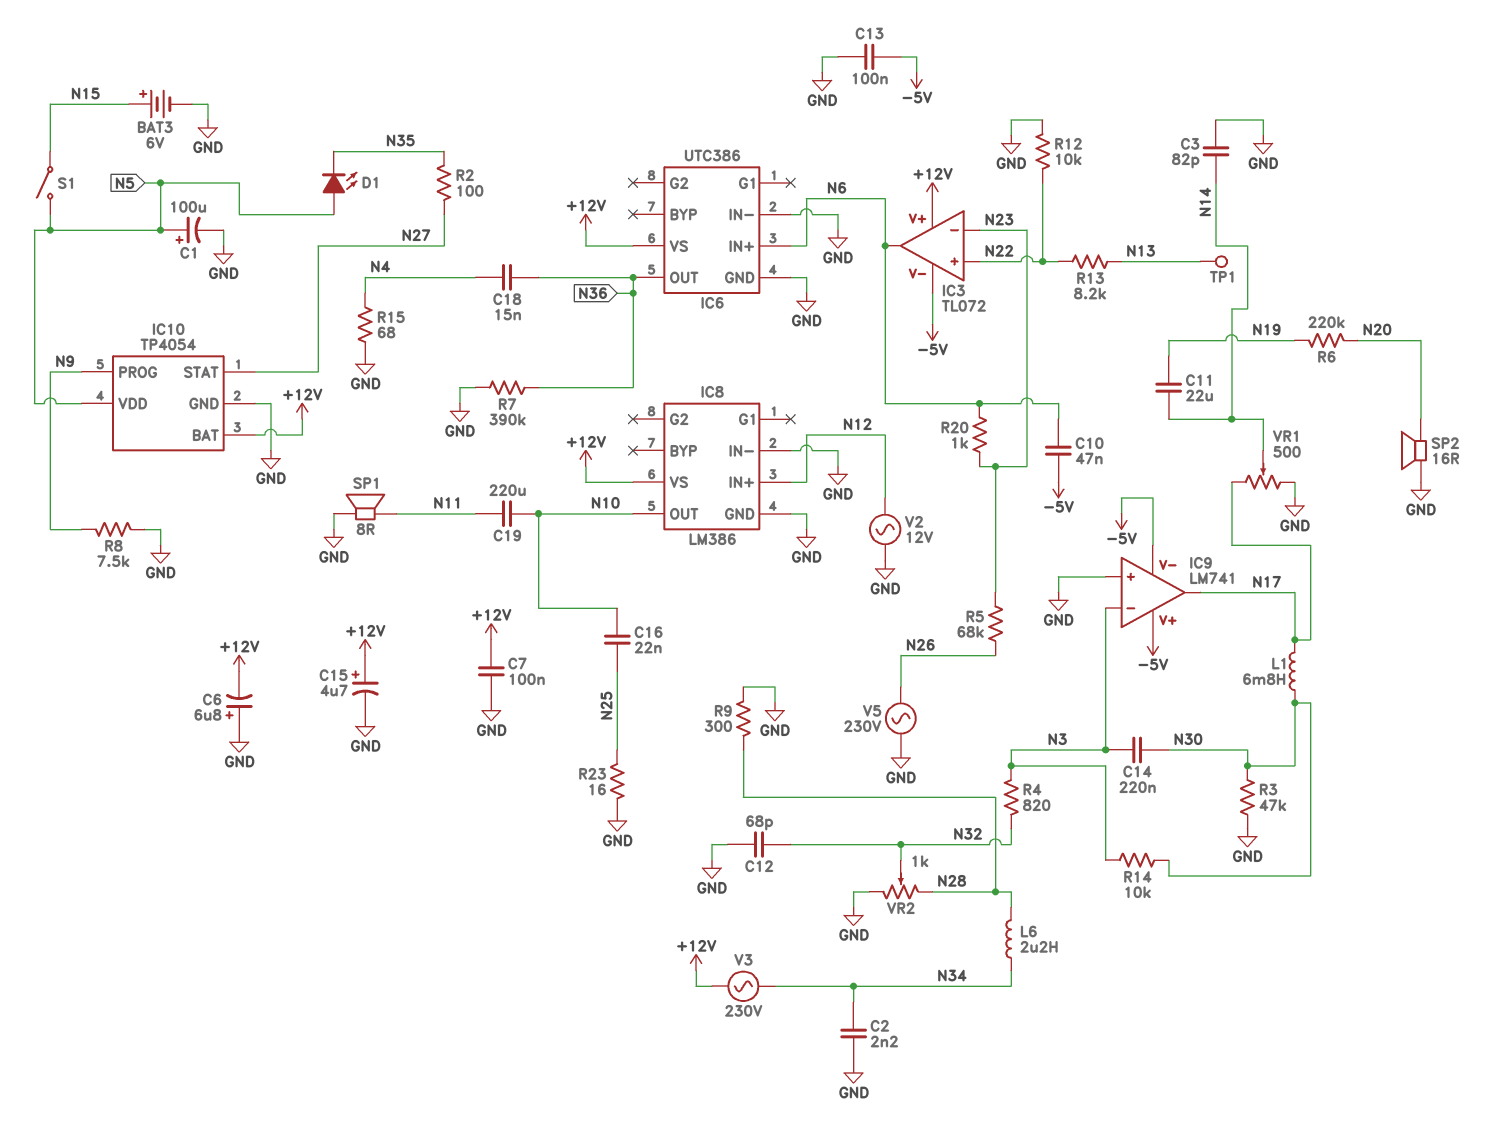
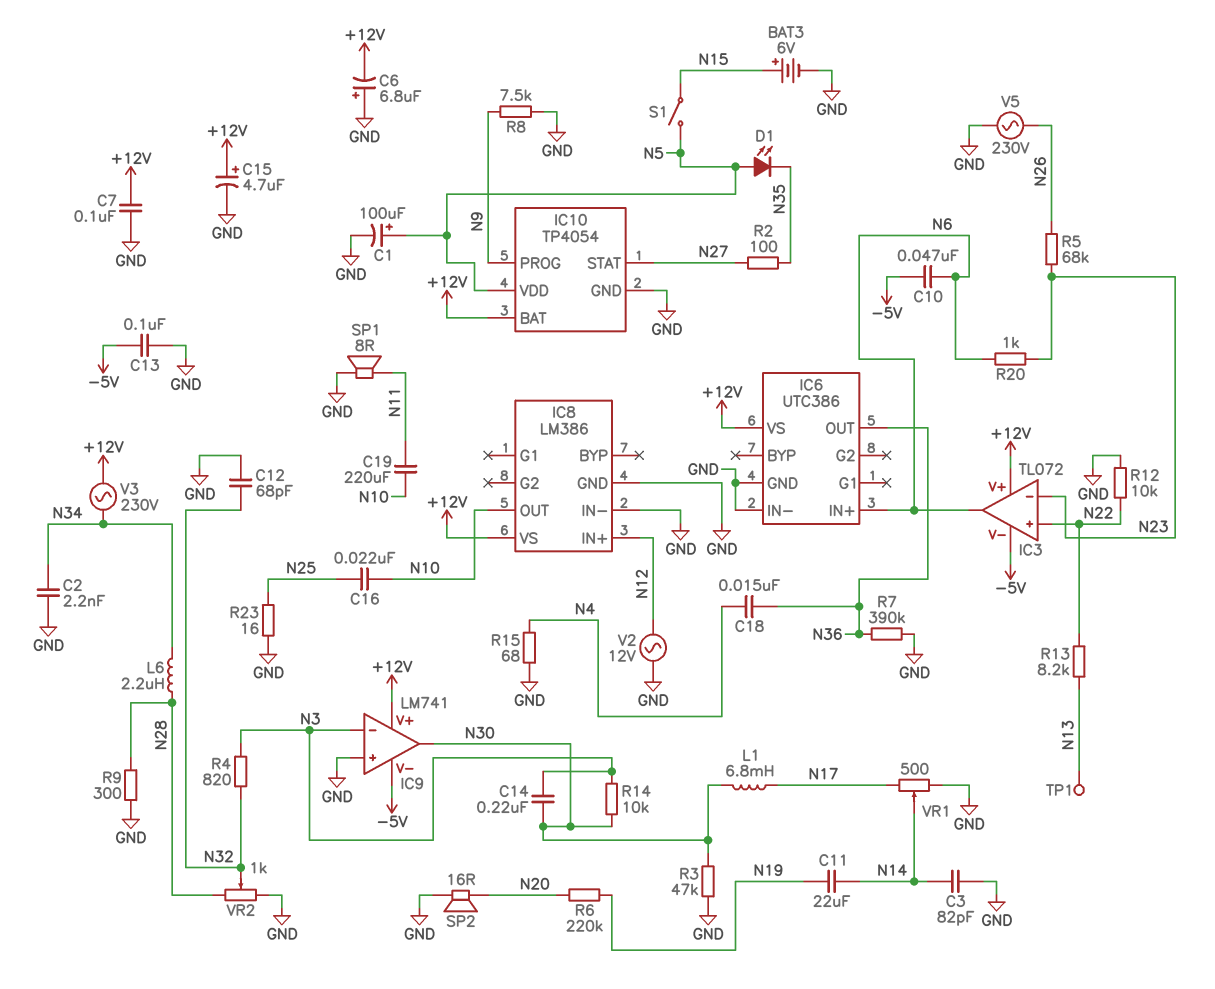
IC9 pin V+: -5V -> +12V
IC9 pin out: N17 -> N30

